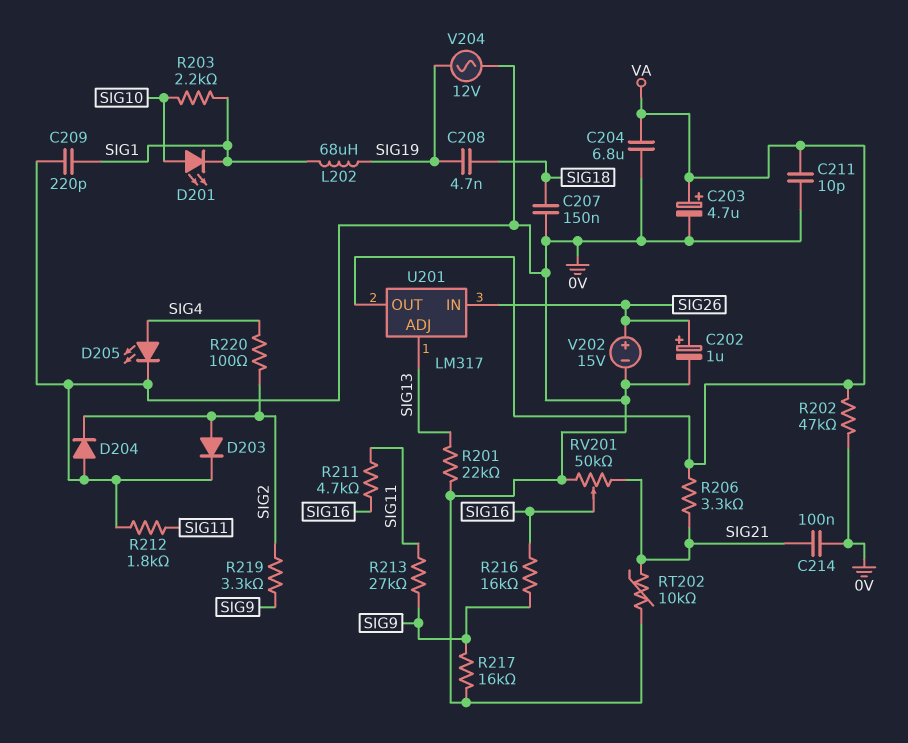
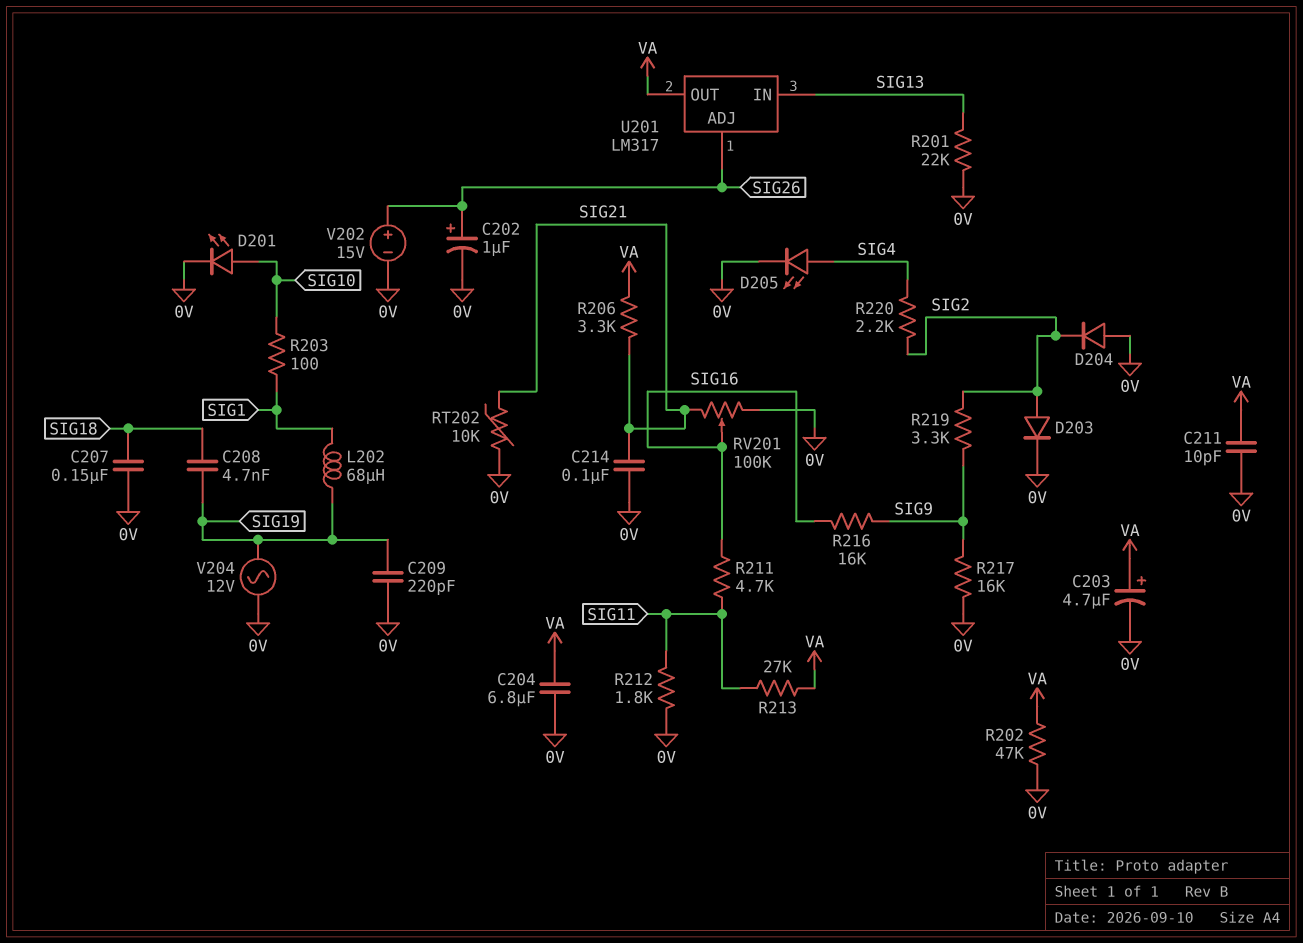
C209: 220pF (0V, SIG1) -> 220pF (0V, SIG19)
D201: LED (A SIG10, K SIG1) -> LED (A SIG10, K 0V)
R203: 2.2k (SIG1, SIG10) -> 100 (SIG1, SIG10)
R213: 27k (SIG9, SIG11) -> 27k (SIG11, VA)
R220: 100 (SIG2, SIG4) -> 2.2k (SIG2, SIG4)
RV201: 50k (0V, SIG21, wiper SIG16) -> 100k (0V, SIG21, wiper SIG16)
U201 pin ADJ: SIG13 -> SIG26
U201 pin IN: SIG26 -> SIG13

